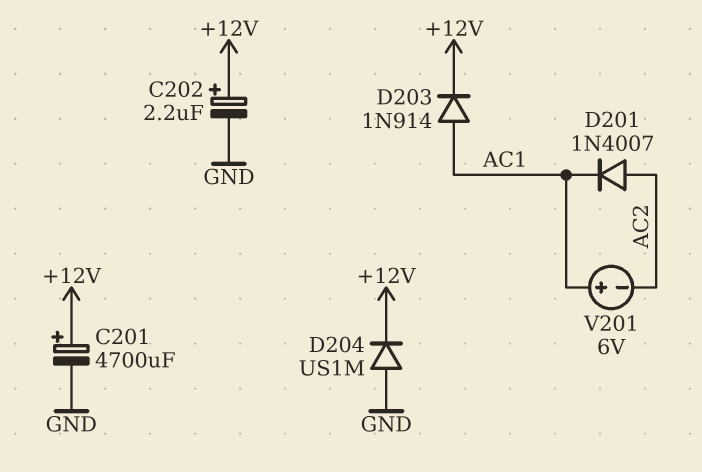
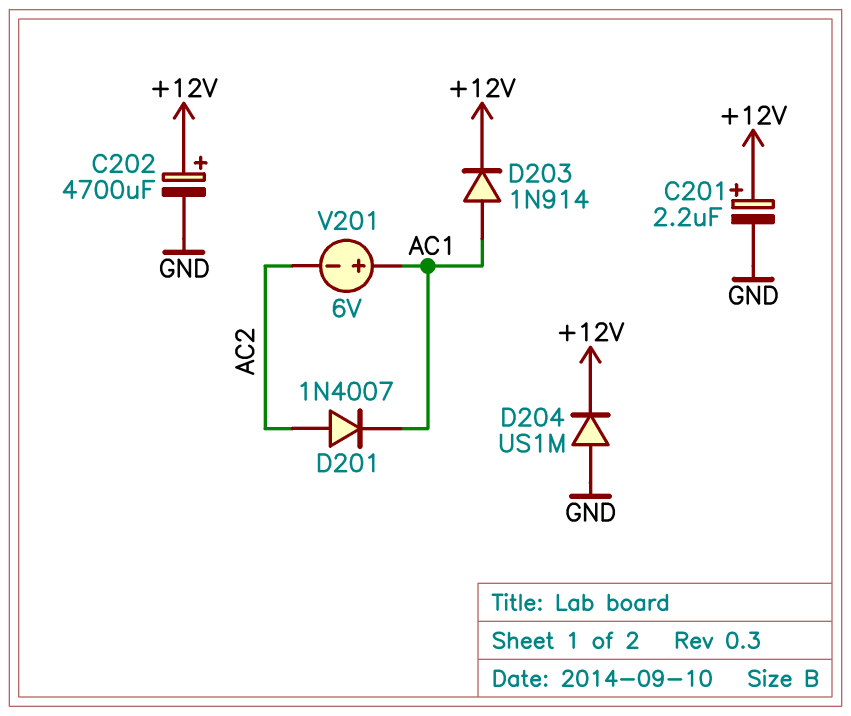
C201: 4700uF (plus +12V, minus GND) -> 2.2uF (plus +12V, minus GND)
C202: 2.2uF (plus +12V, minus GND) -> 4700uF (plus +12V, minus GND)

